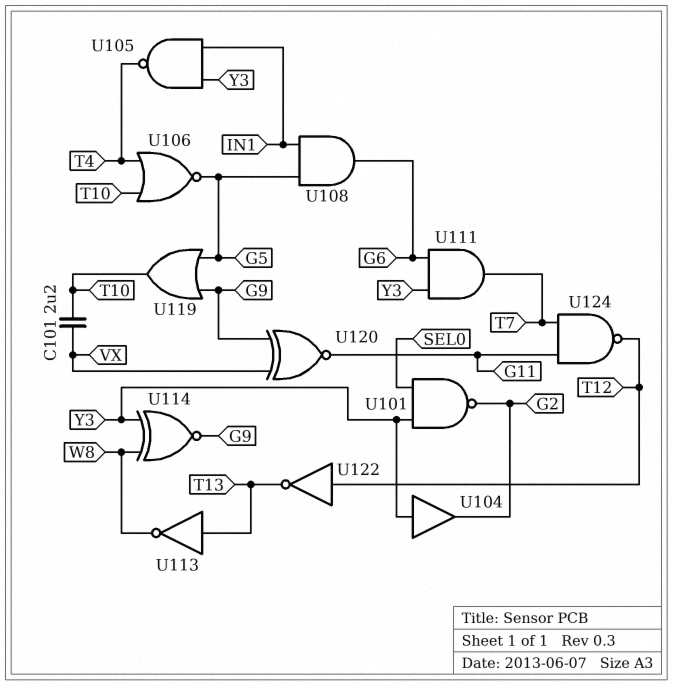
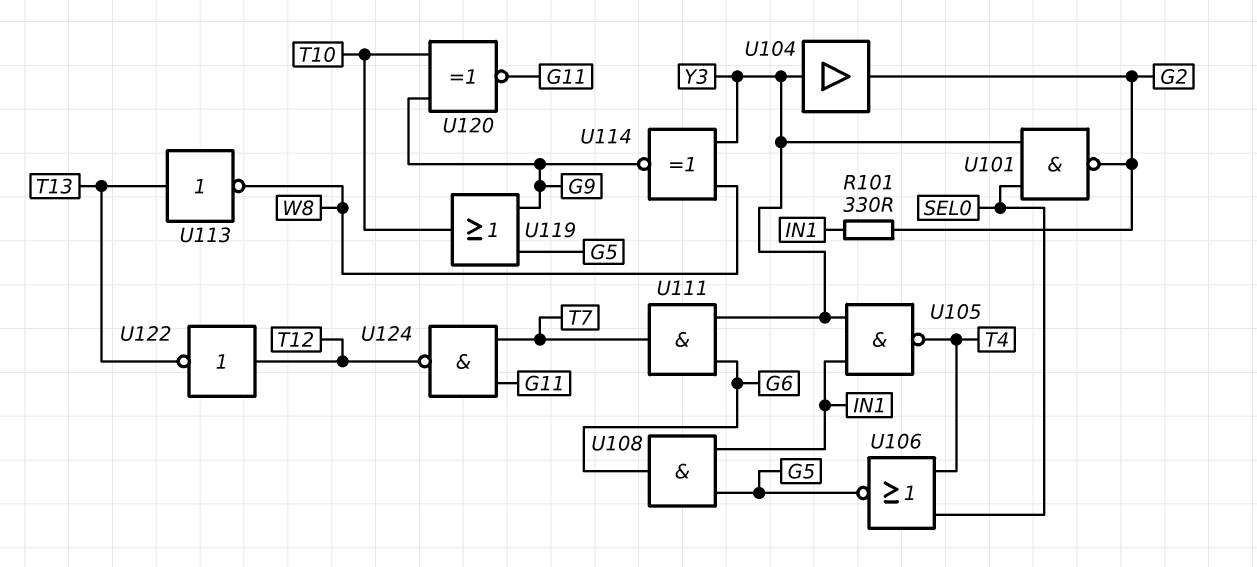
C101: 2.2uF (T10, VX) -> none
R101: none -> 330 (G2, IN1)
U106: NOR (in T4, in T10, out G5) -> NOR (in SEL0, in T4, out G5)
U120: XNOR (in G9, in VX, out G11) -> XNOR (in G9, in T10, out G11)

